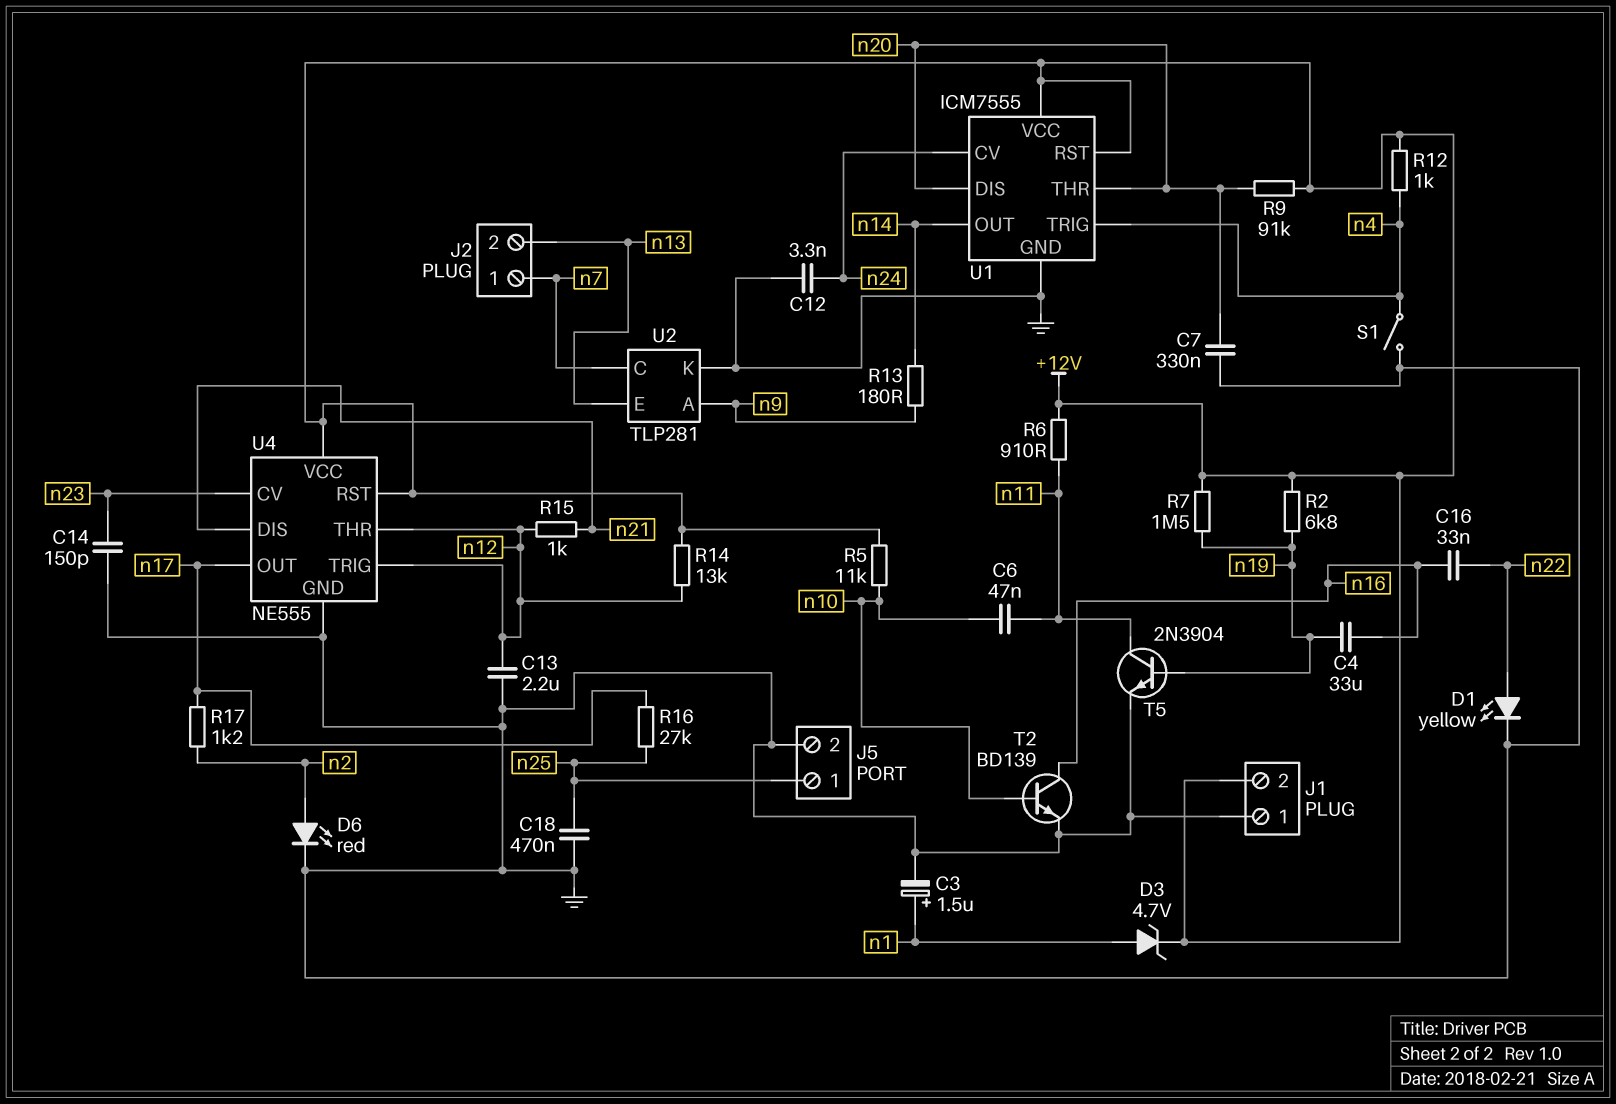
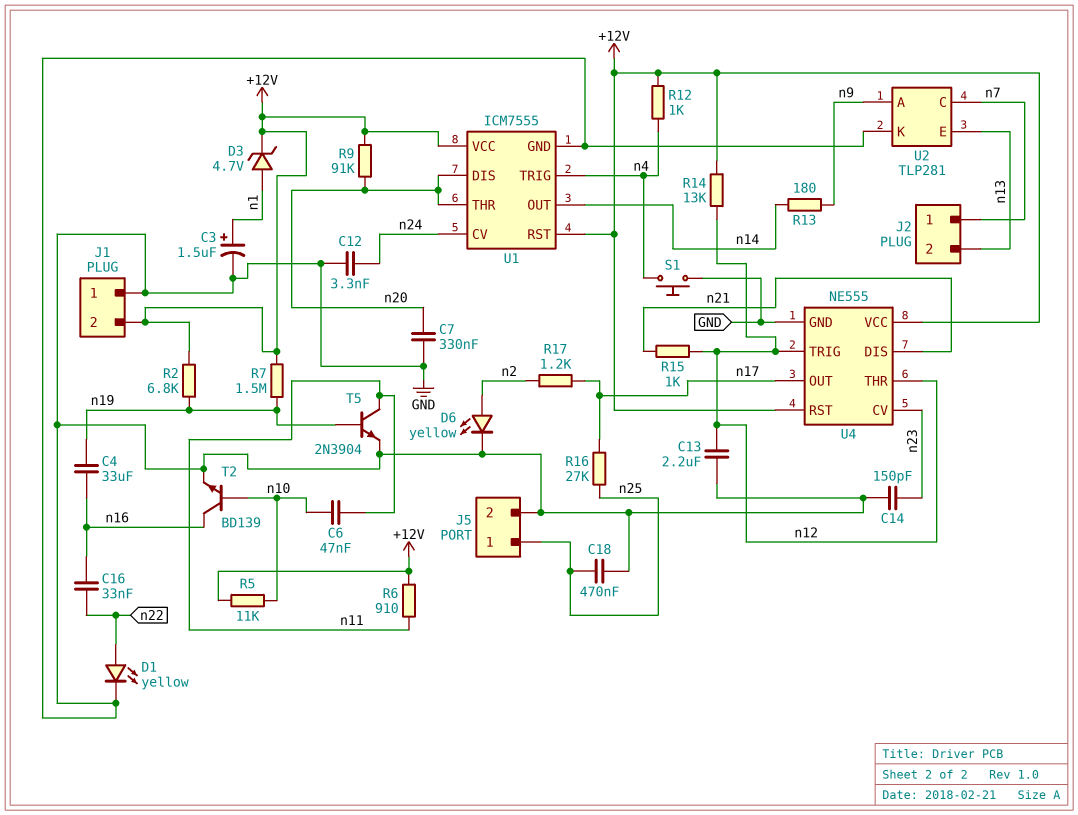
D6: LED red (A n2, K GND) -> LED yellow (A n2, K GND)
S1: switch (GND, n4) -> button (GND, n4)

